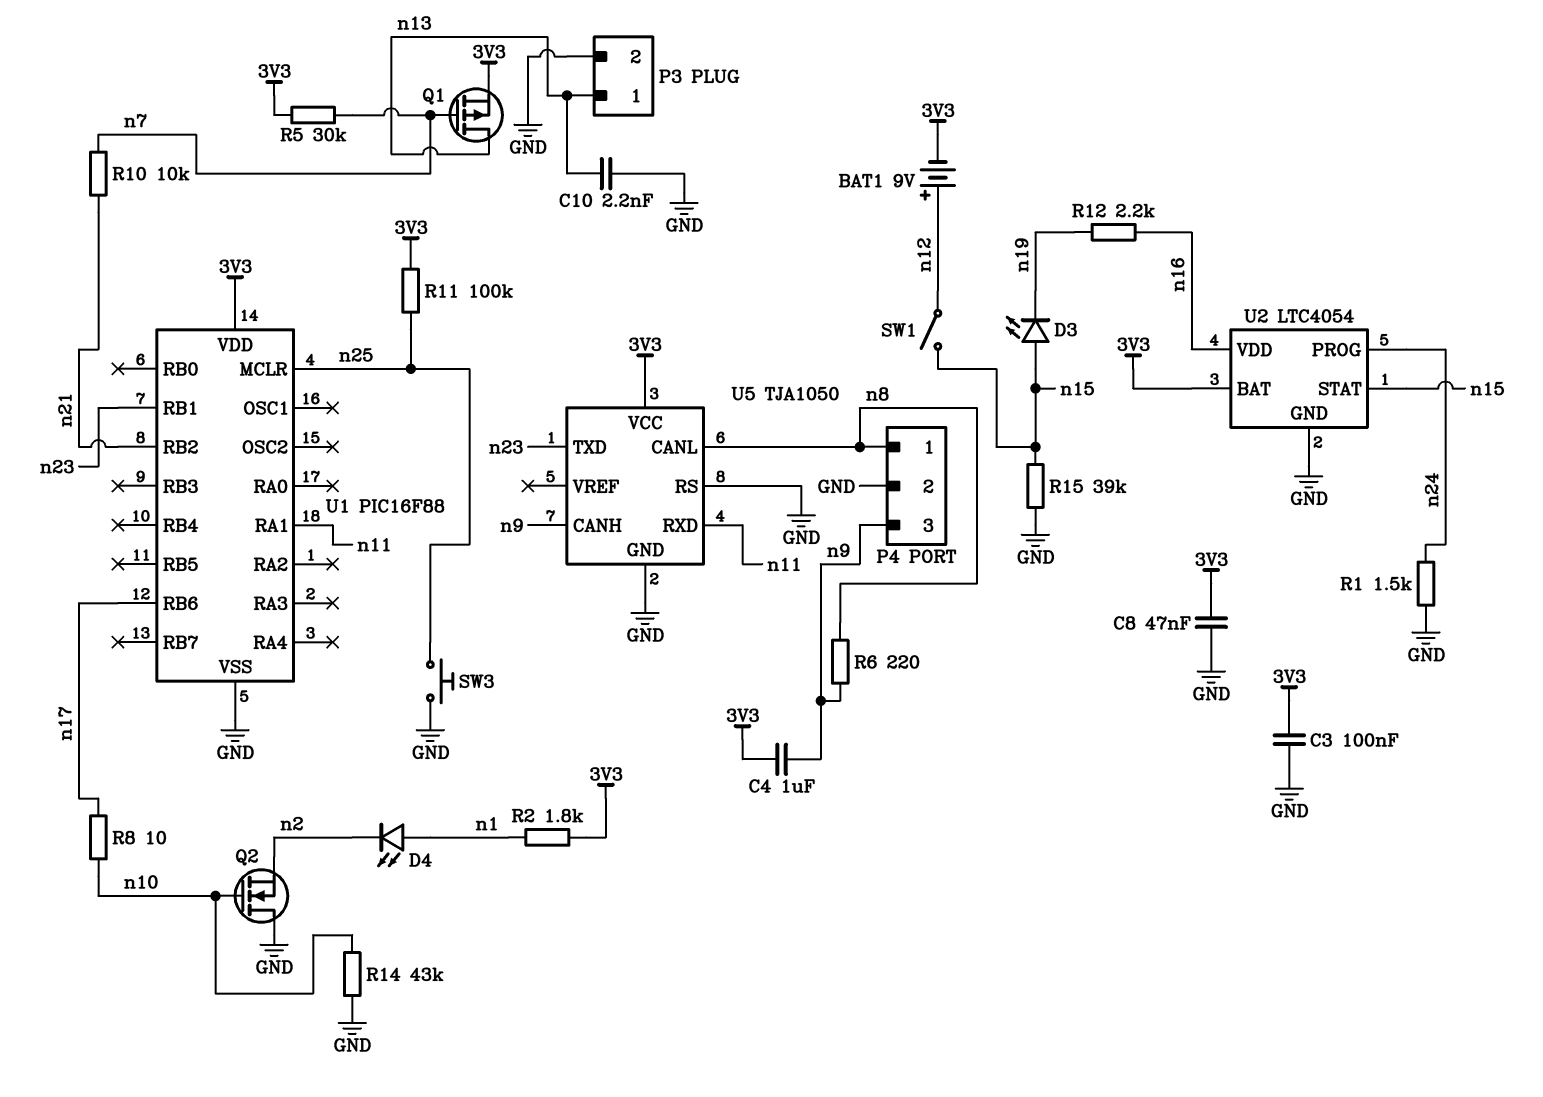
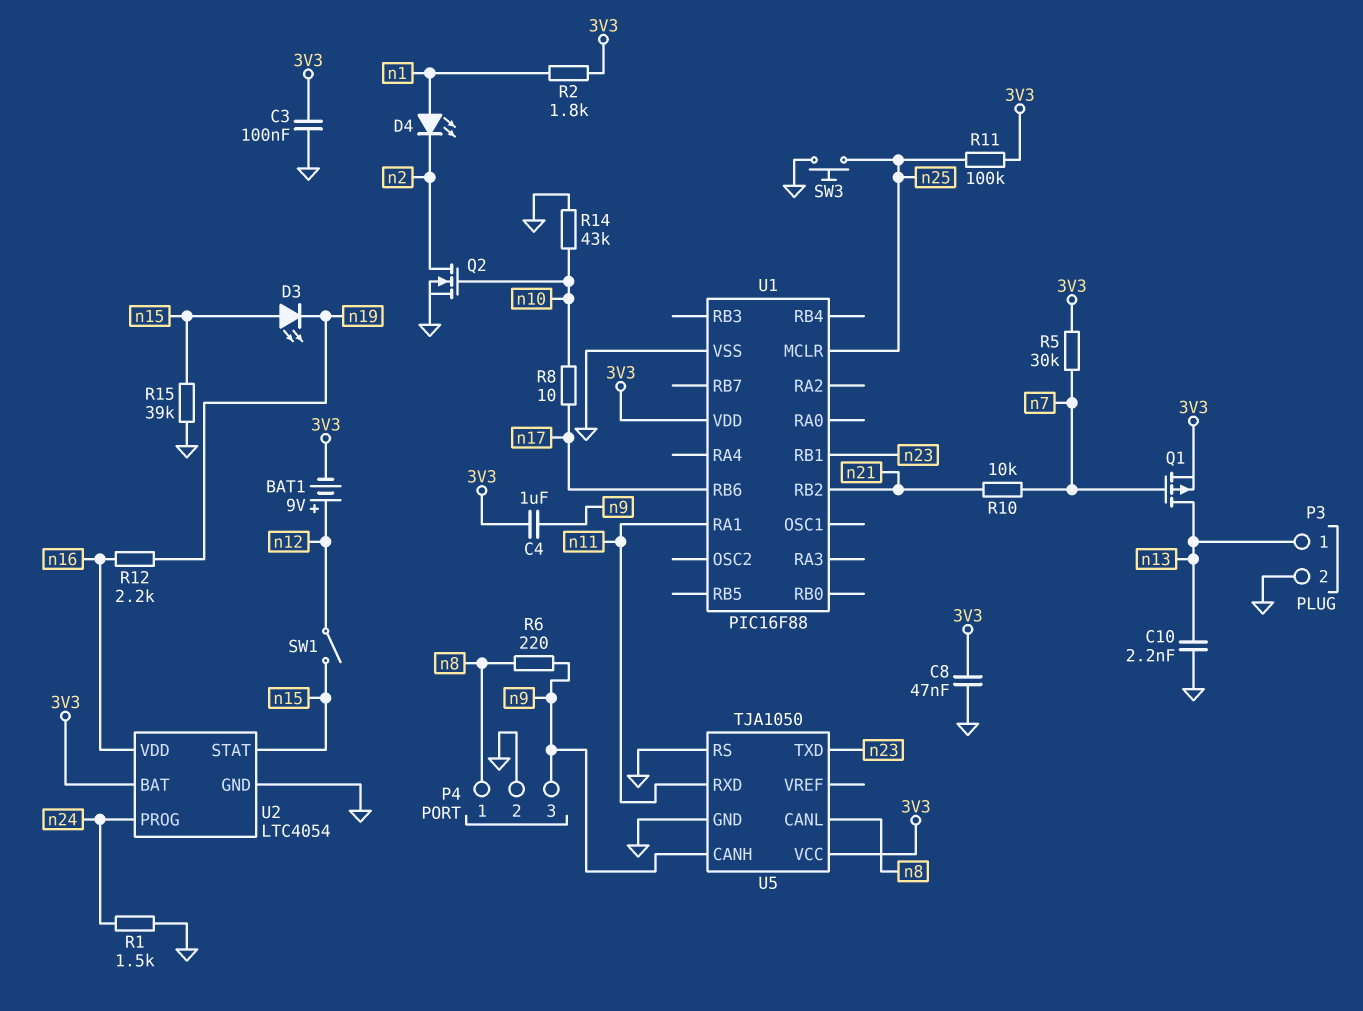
Q2: NMOS (G n10, D GND, S n2) -> NMOS (G n10, D n2, S GND)

